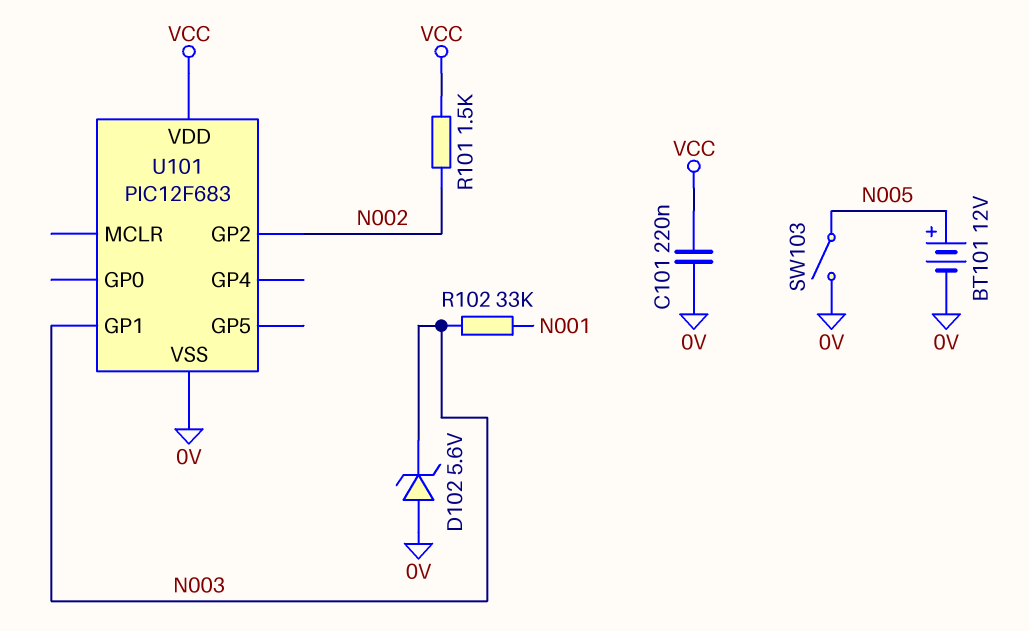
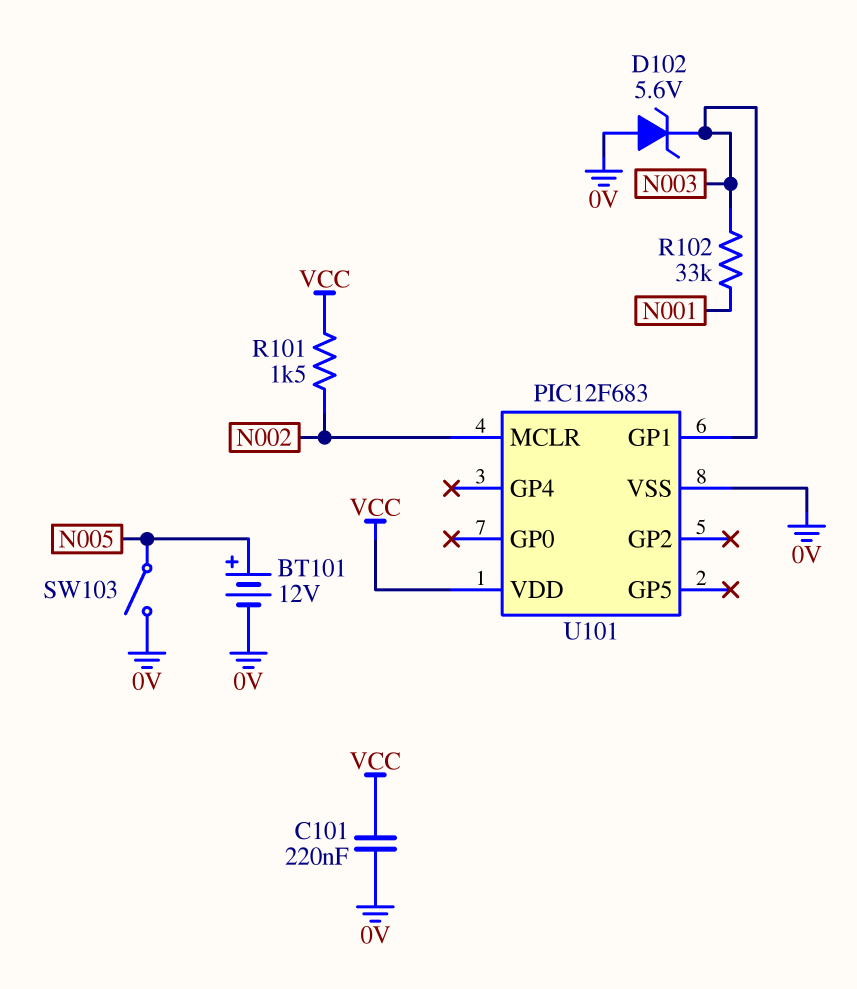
U101 pin GP2: N002 -> none
U101 pin MCLR: none -> N002

